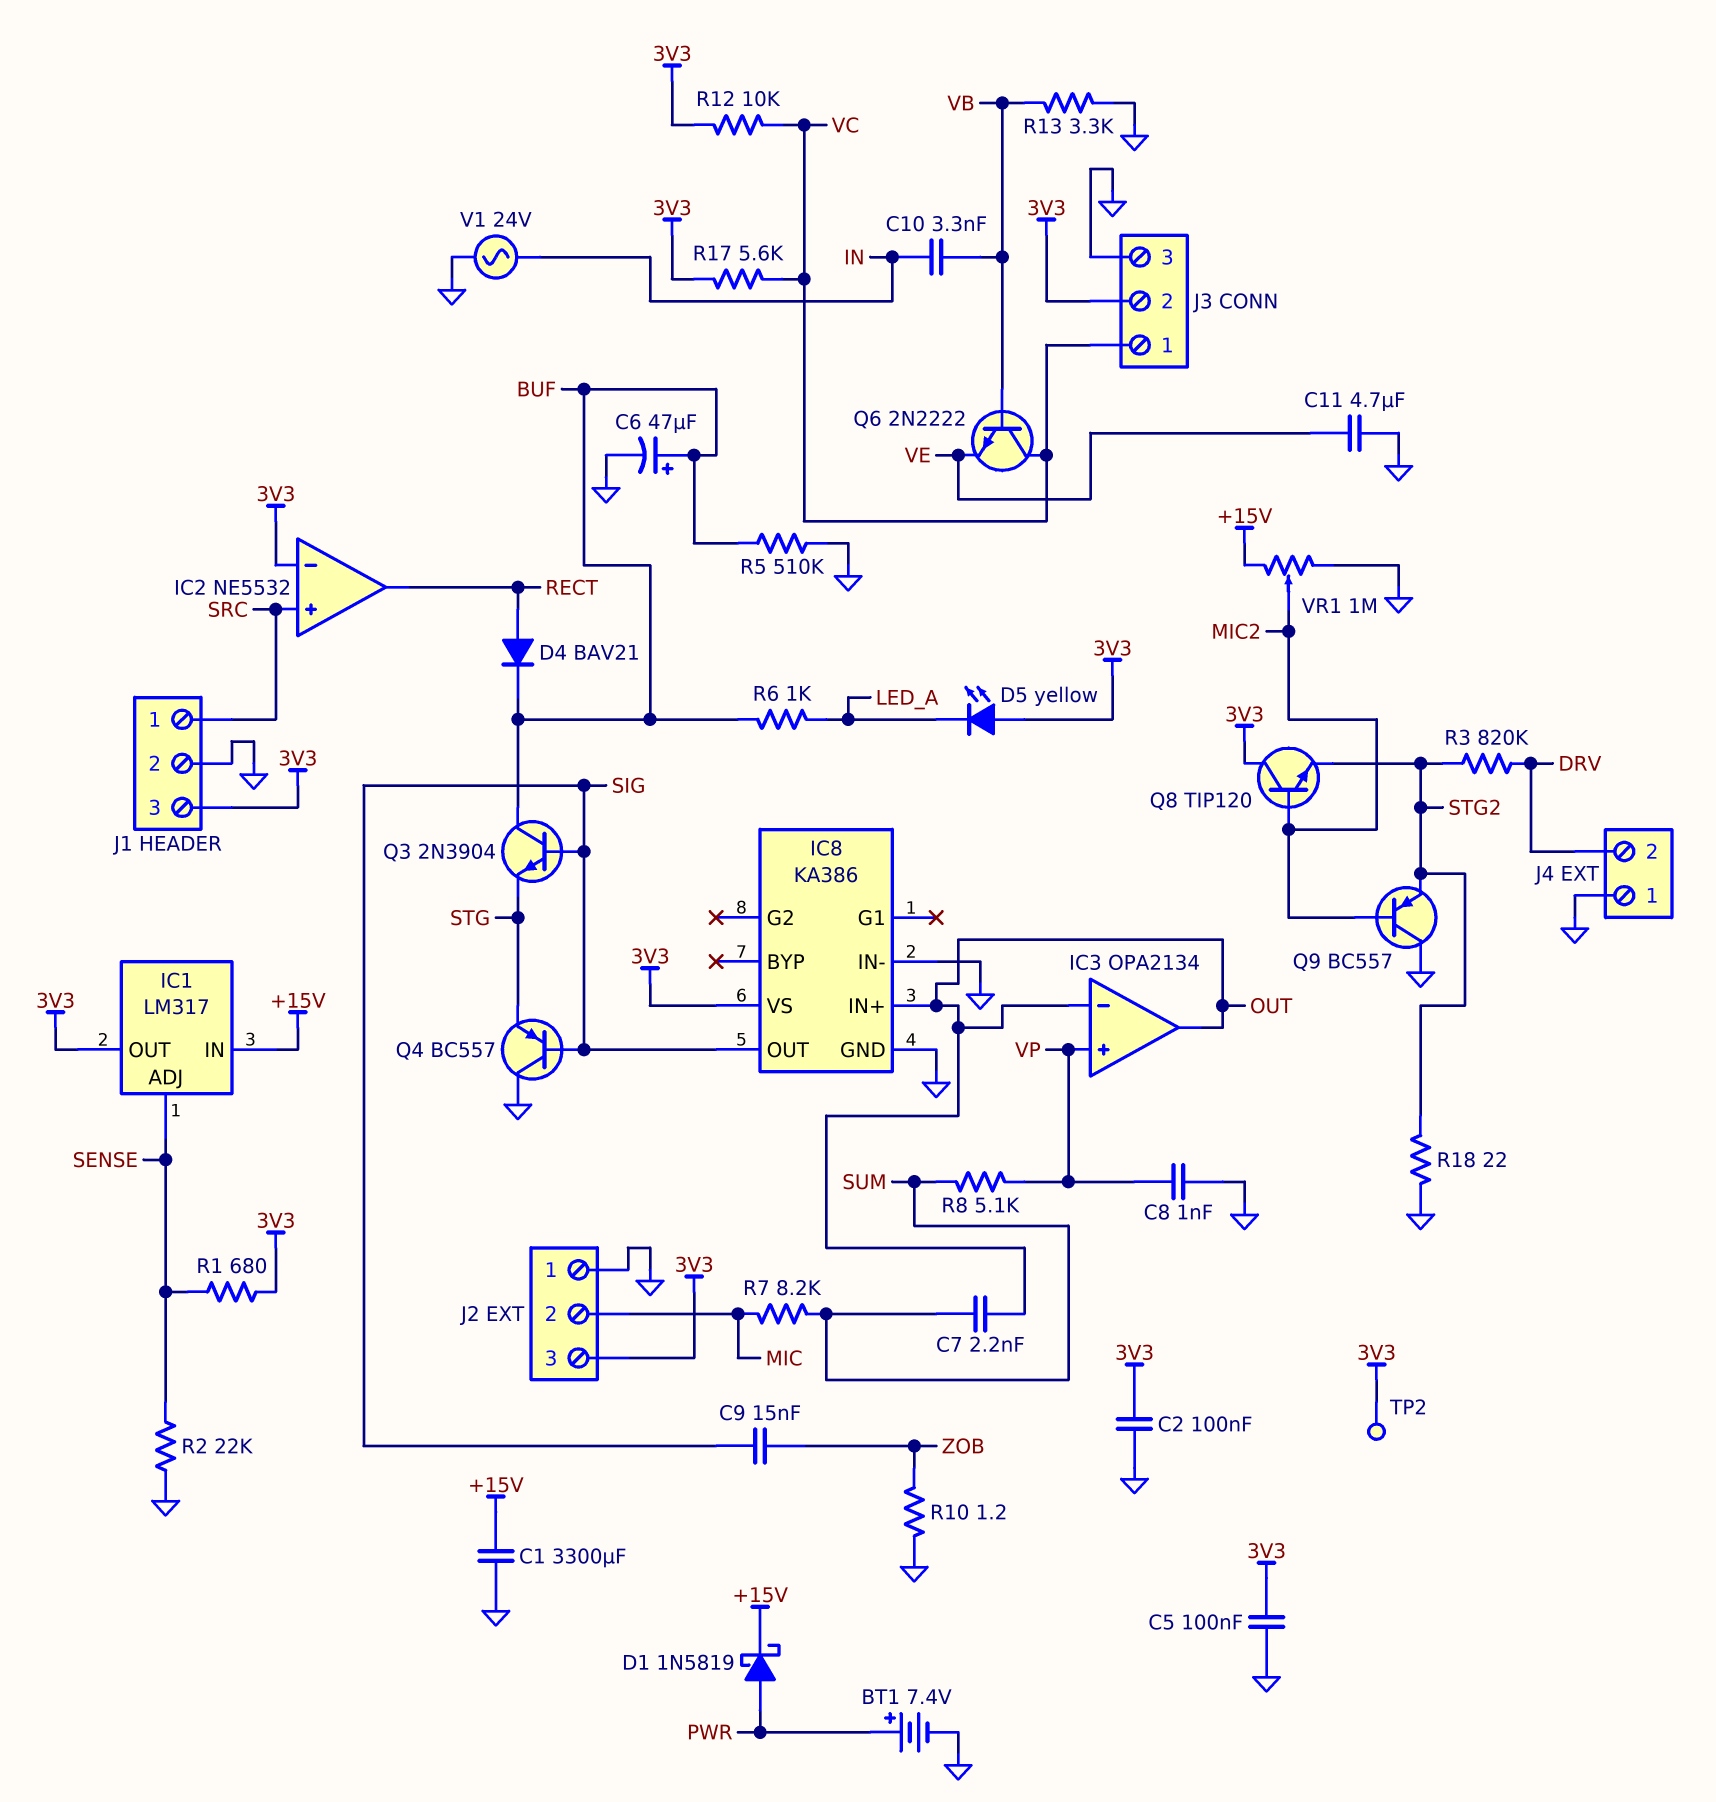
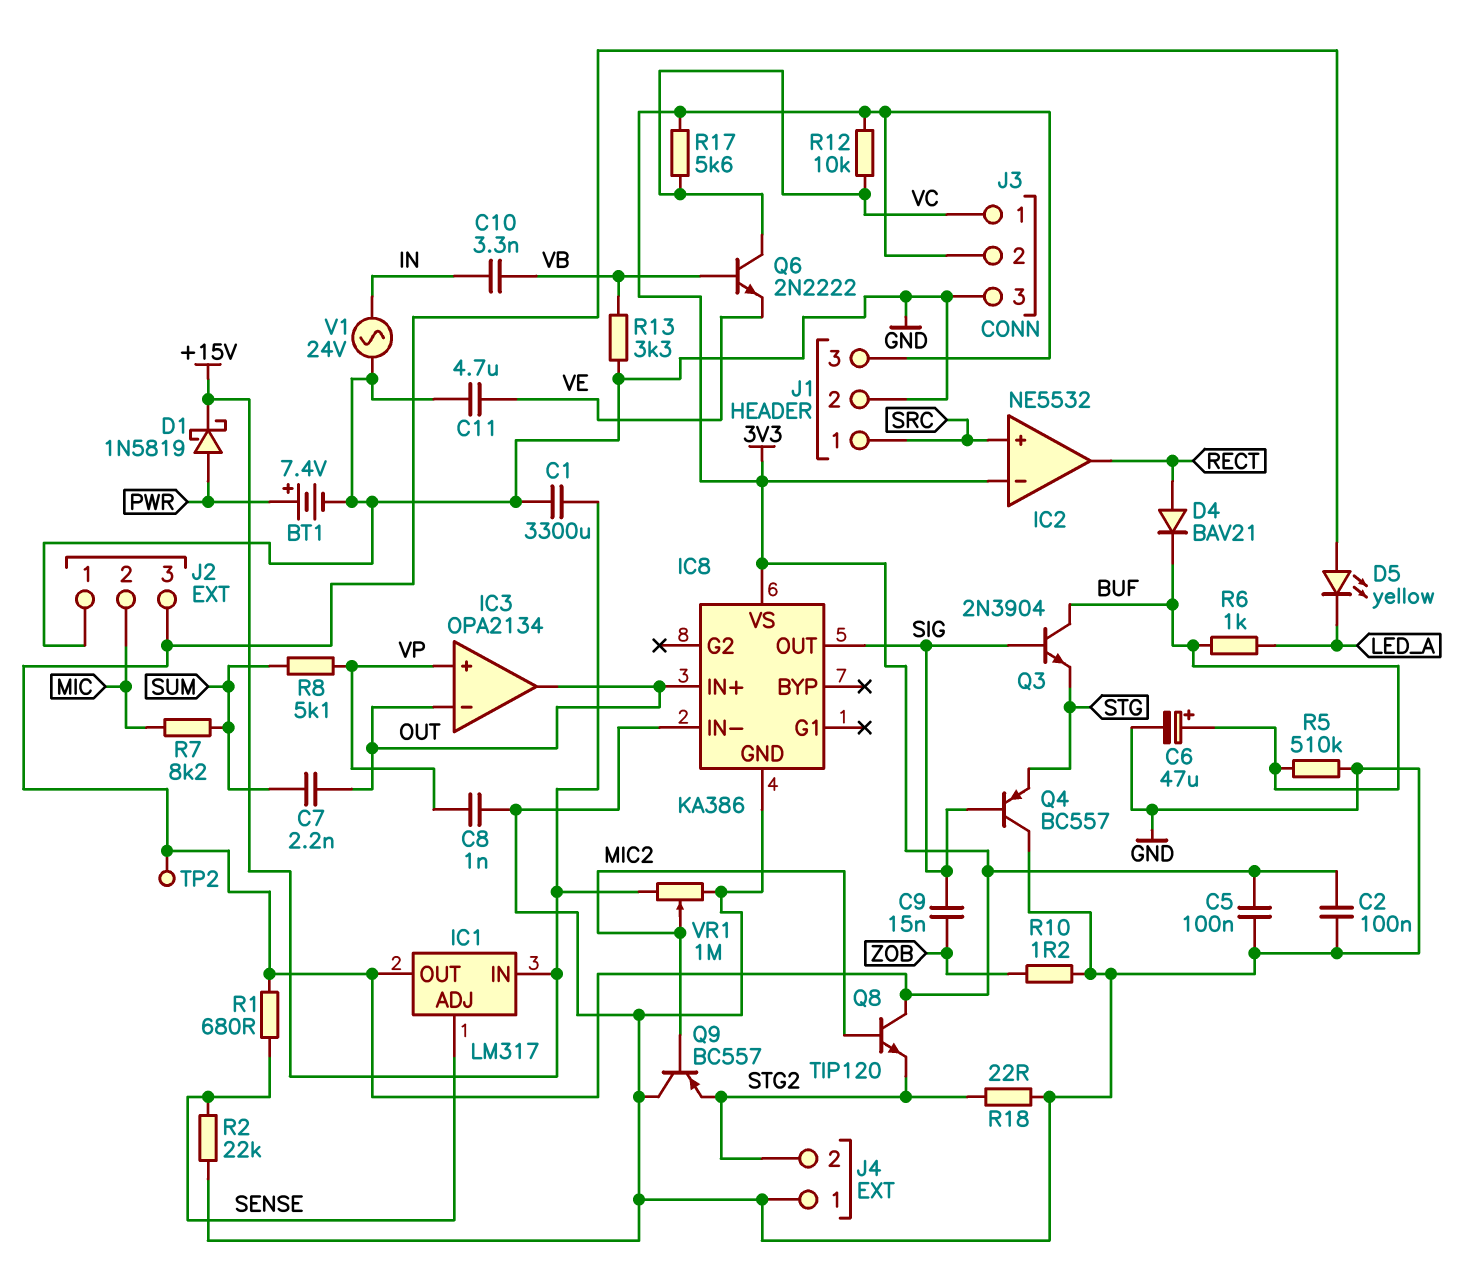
J4 pin 2: DRV -> STG2
R3: 820k (DRV, STG2) -> none

